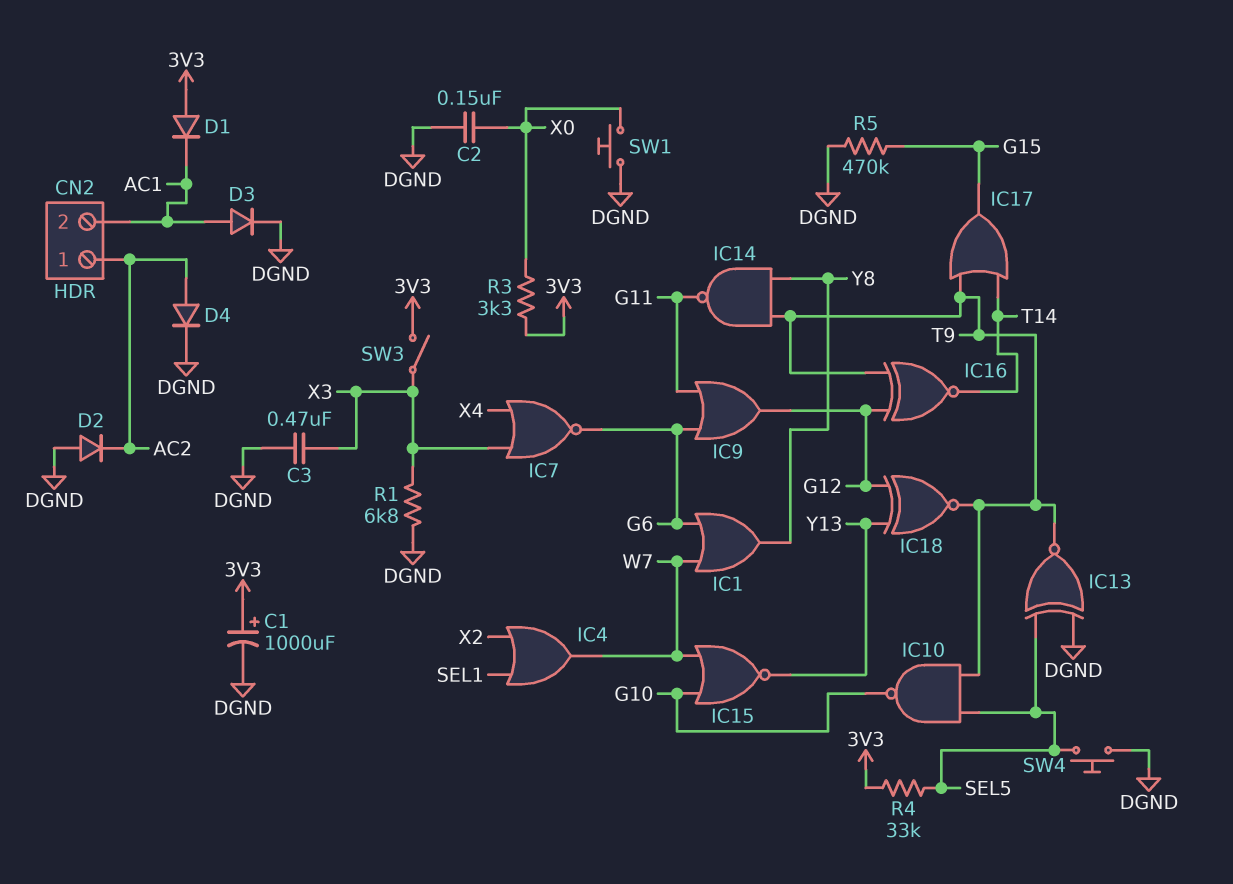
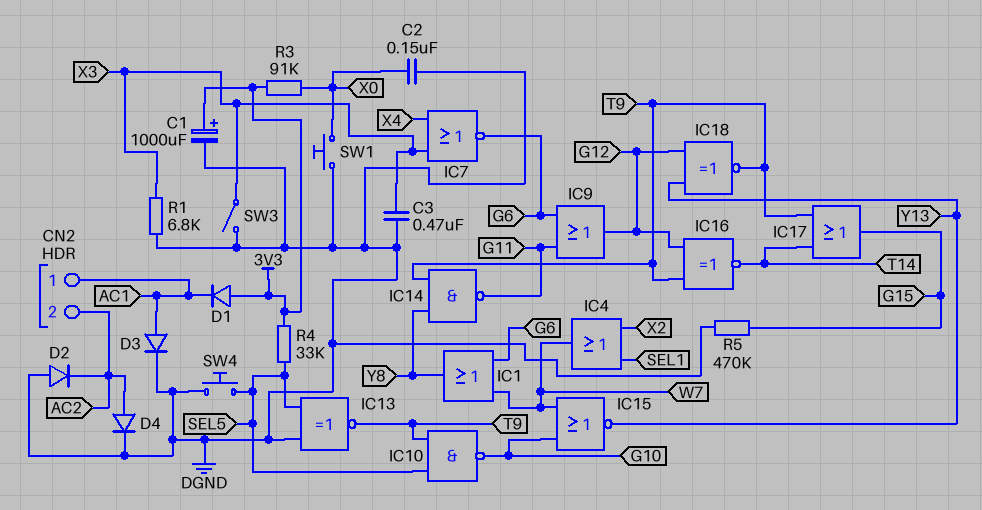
CN2 pin 1: AC2 -> AC1
CN2 pin 2: AC1 -> AC2
R3: 3.3k (3V3, X0) -> 91k (3V3, X0)
SW3: switch (3V3, X3) -> switch (DGND, X3)

